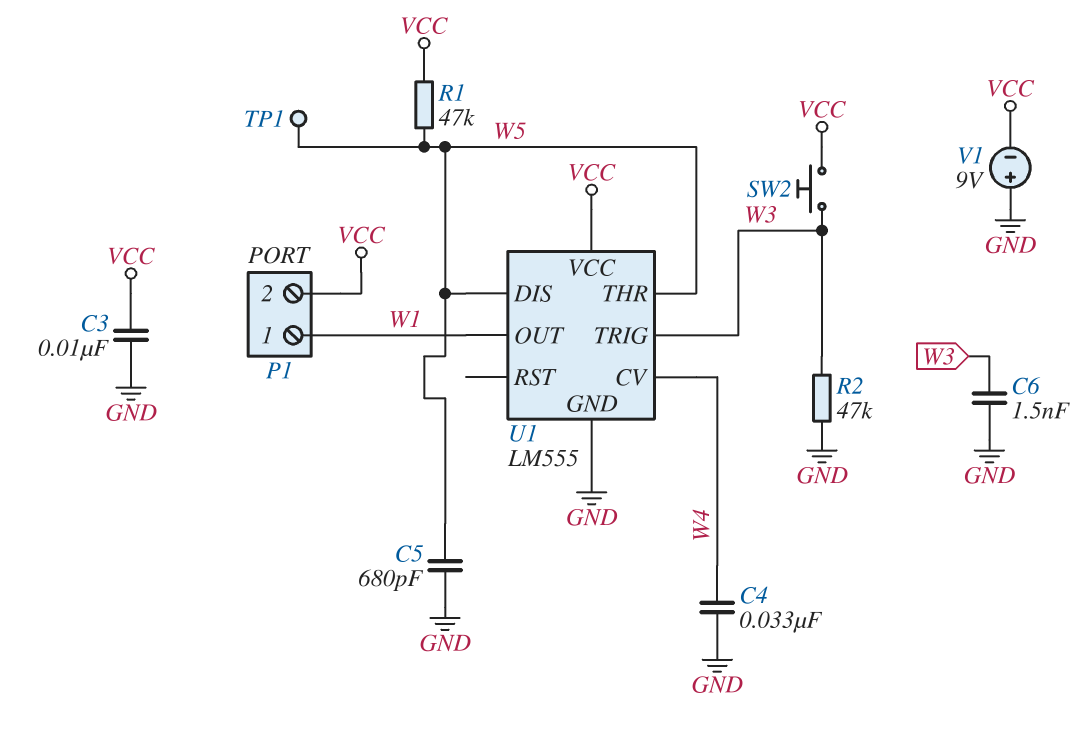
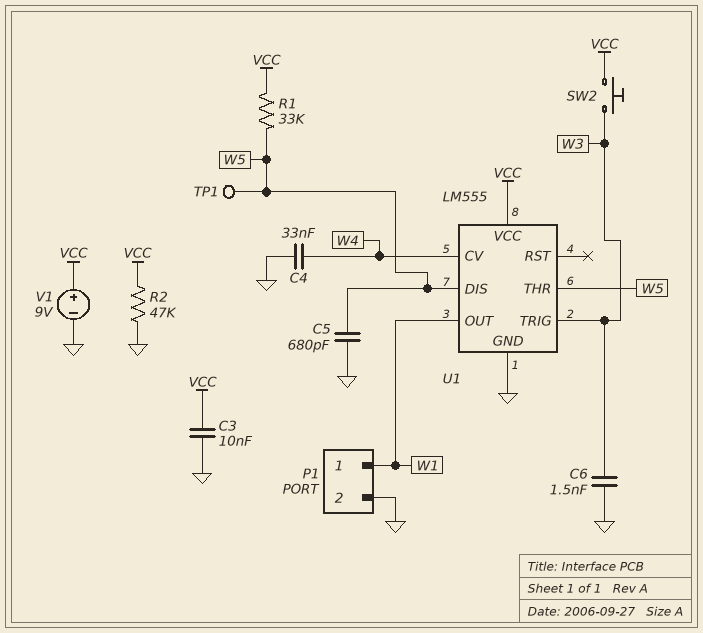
P1 pin 2: VCC -> GND
R1: 47k (VCC, W5) -> 33k (VCC, W5)
R2: 47k (GND, W3) -> 47k (GND, VCC)
V1: 9V (plus GND, minus VCC) -> 9V (plus VCC, minus GND)

